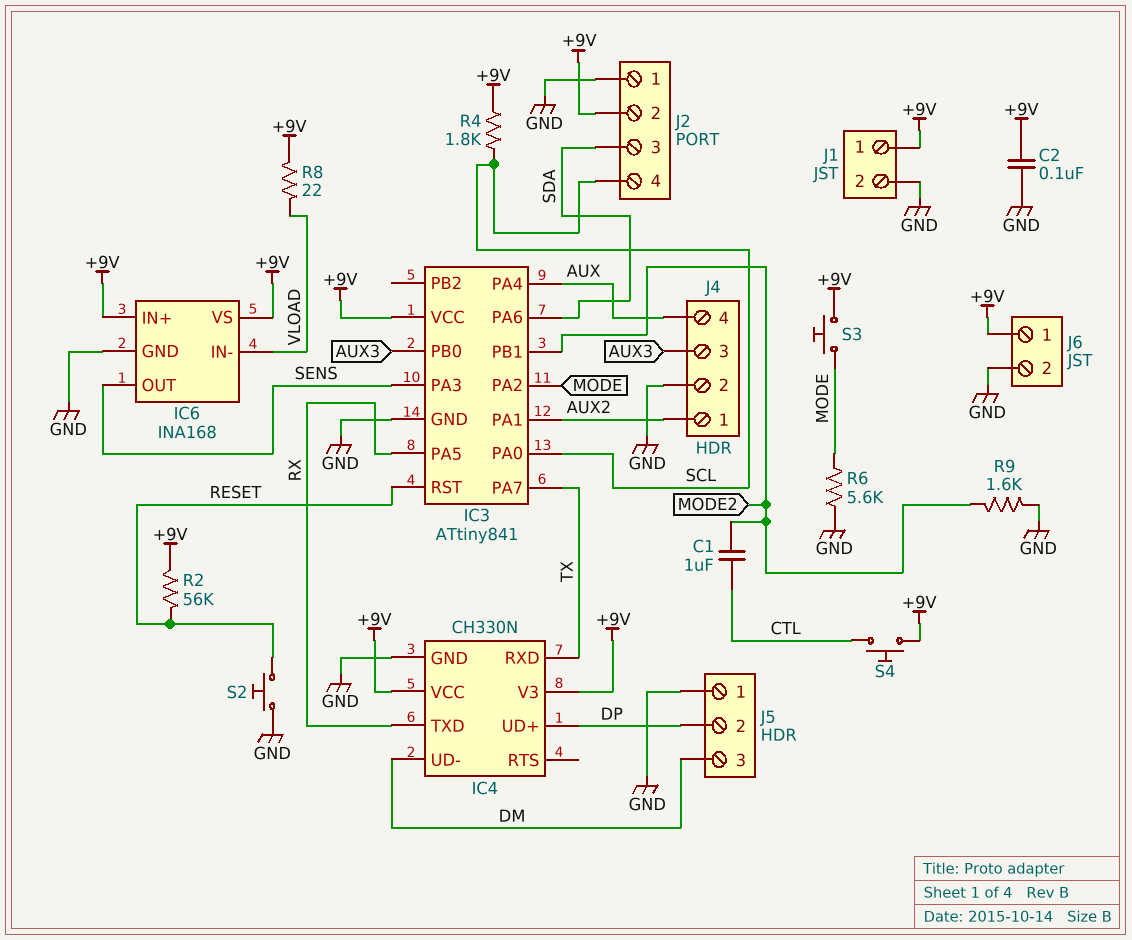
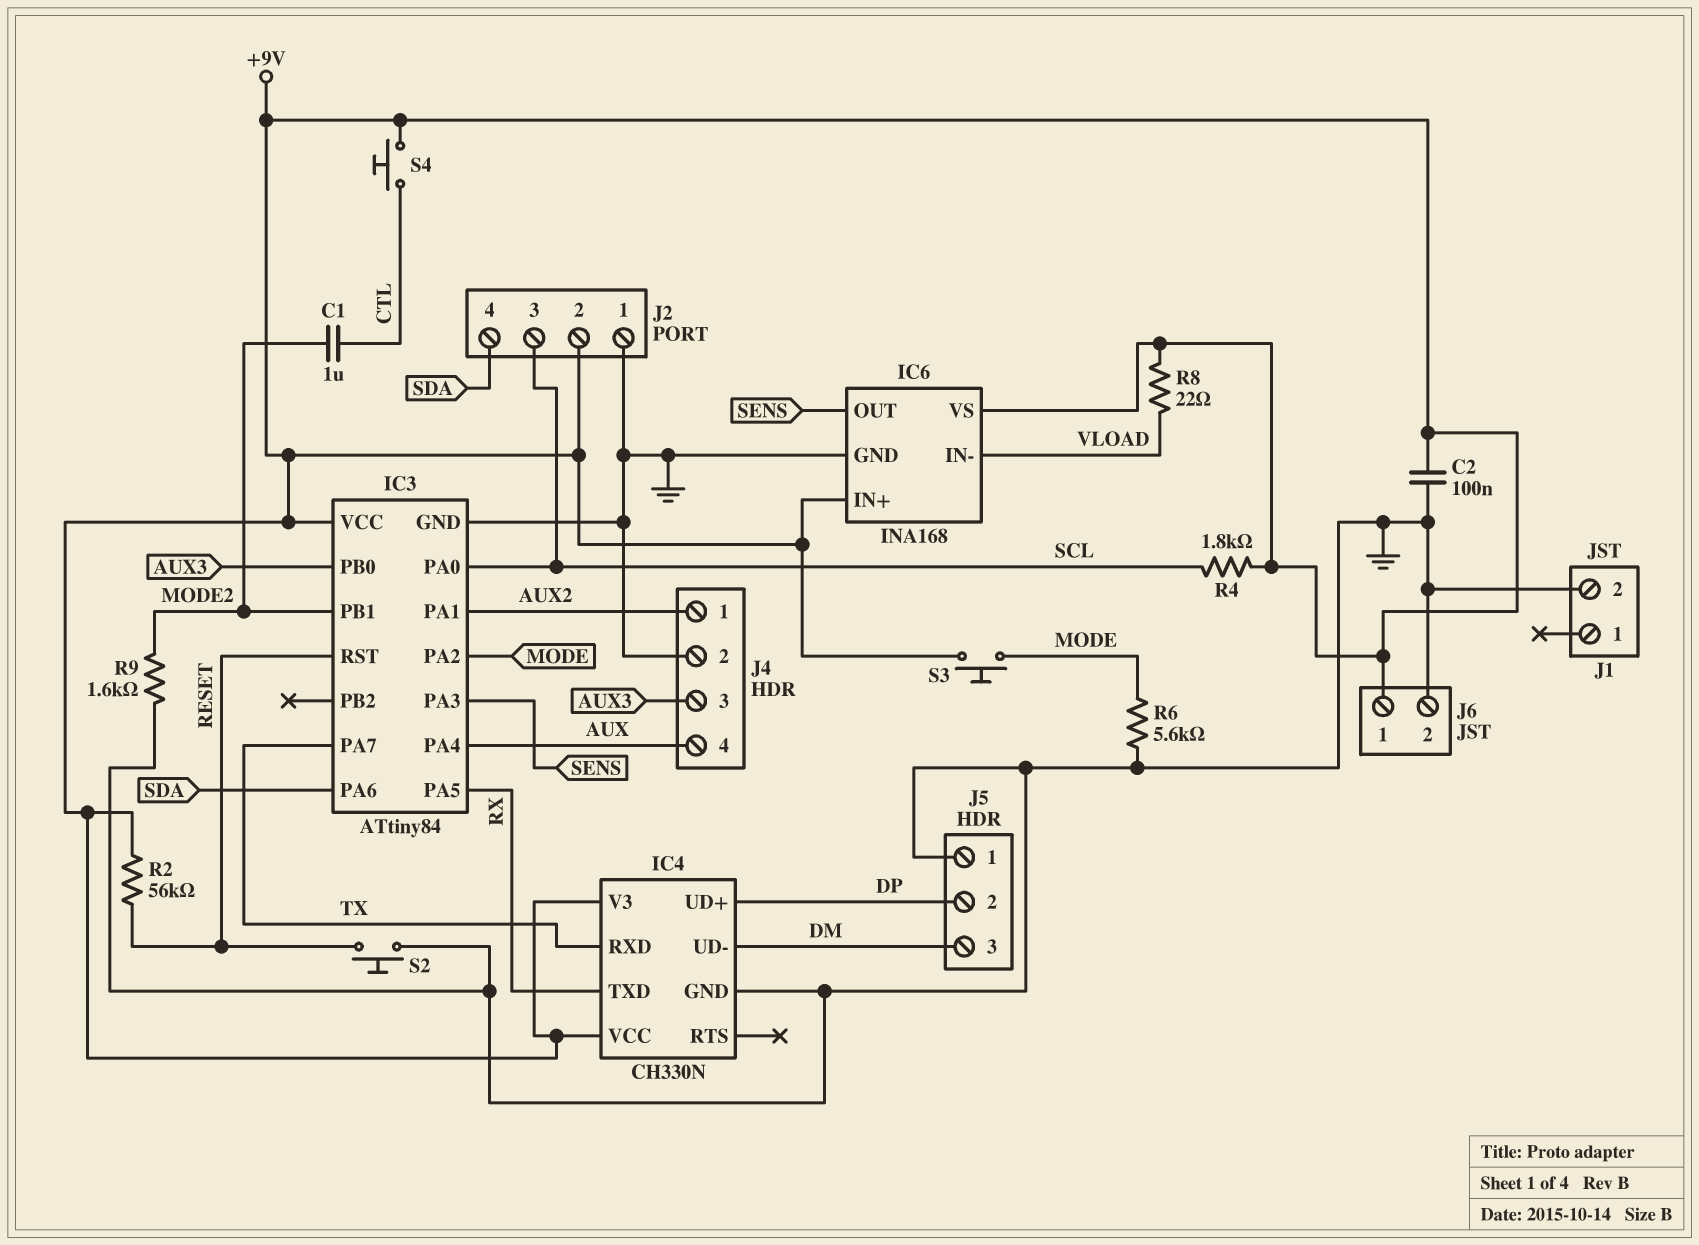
IC3: ATtiny841 -> ATtiny84
J1 pin 1: +9V -> none
J2 pin 3: SDA -> SCL
J2 pin 4: SCL -> SDA

